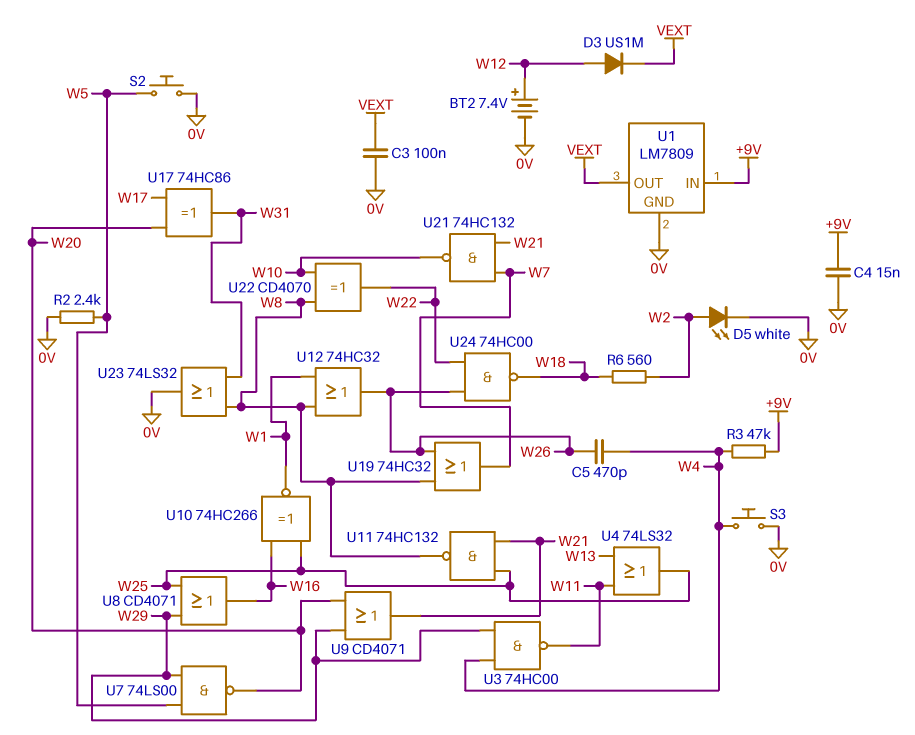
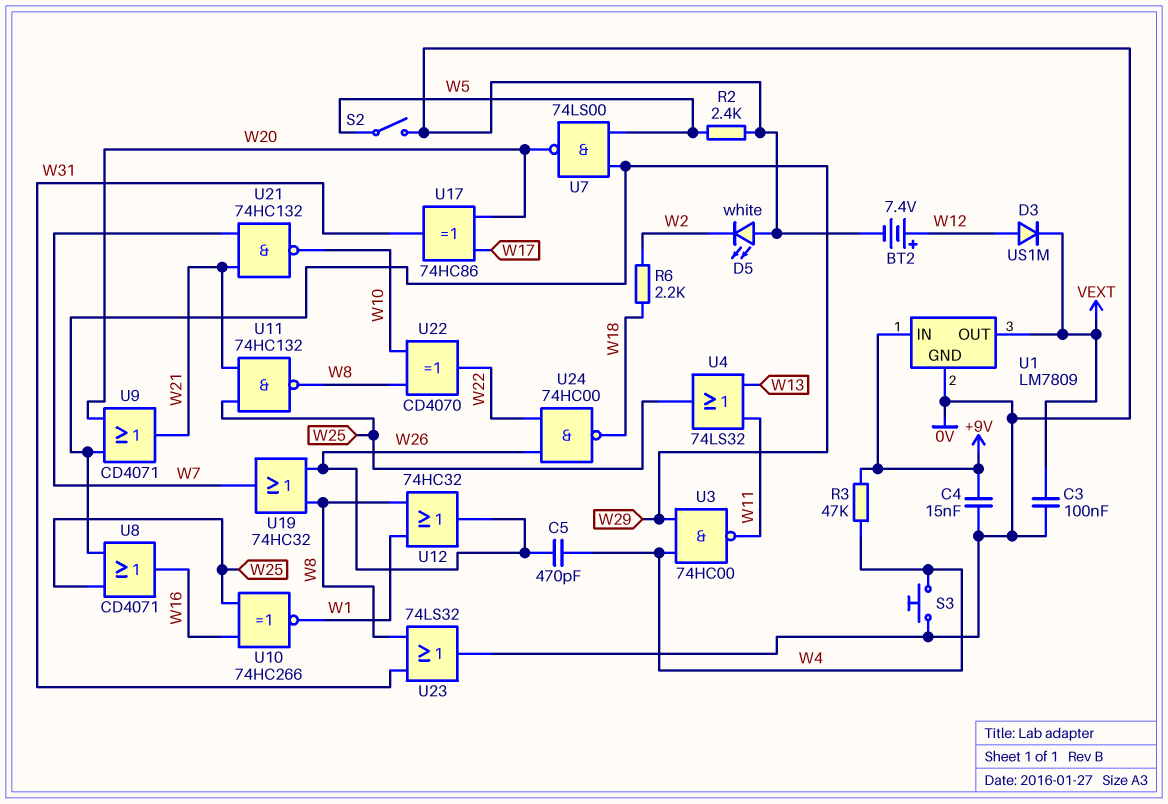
D5: LED white (A W2, K 0V) -> LED white (A 0V, K W2)
R6: 560 (W2, W18) -> 2.2k (W2, W18)
S2: button (0V, W5) -> switch (0V, W5)

